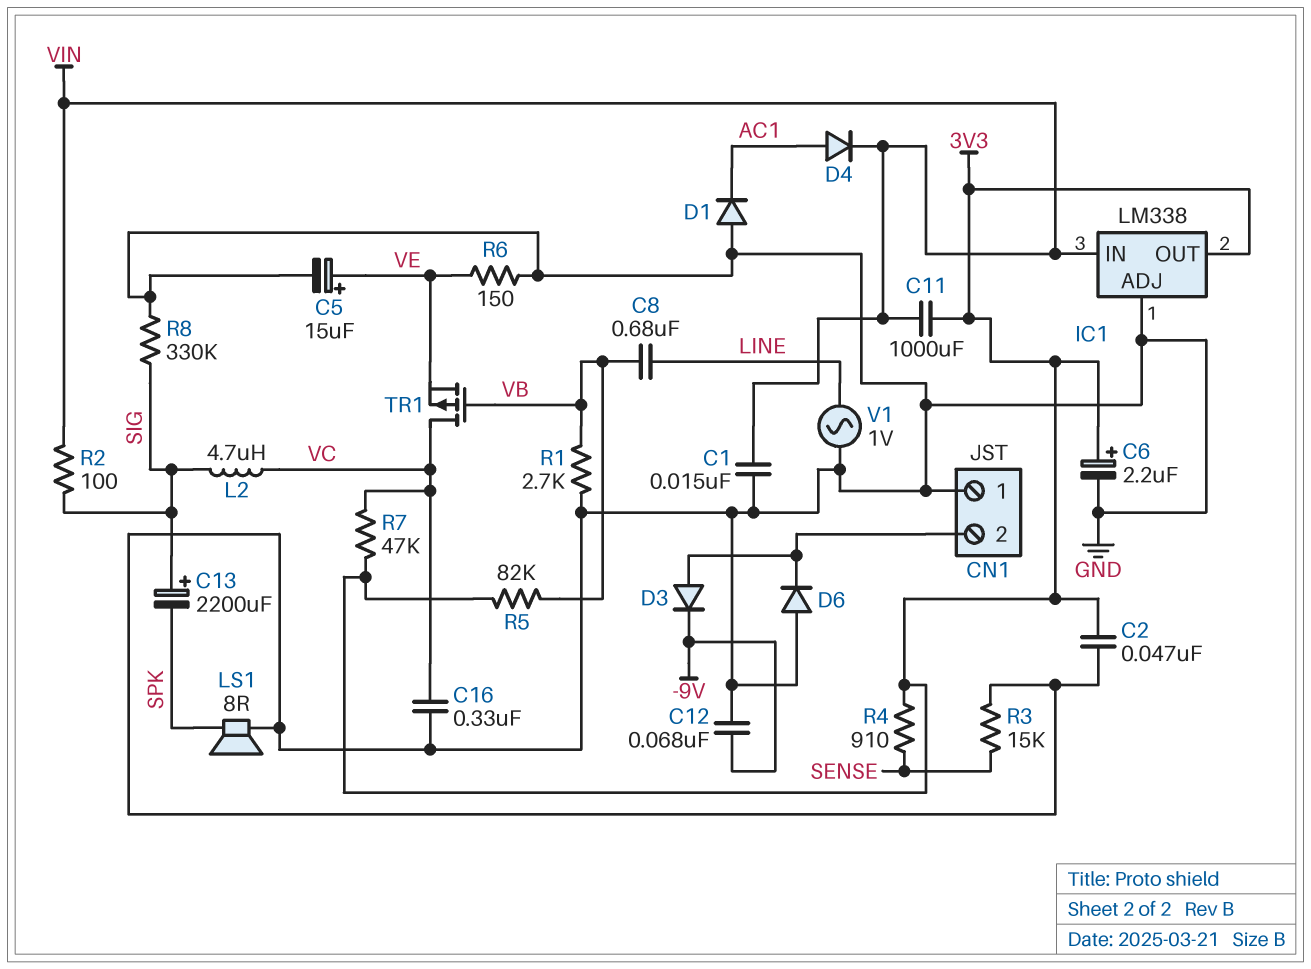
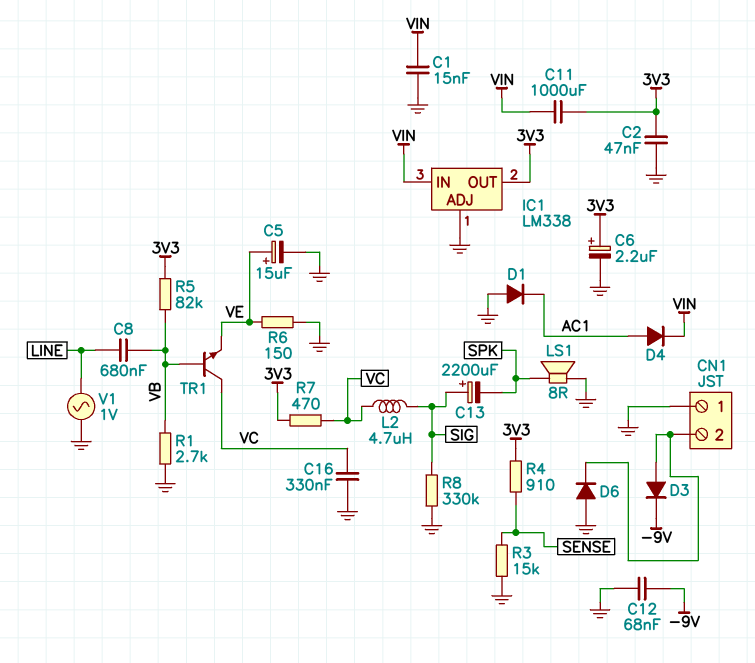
R2: 100 (SIG, VIN) -> none
R7: 47k (3V3, VC) -> 470 (3V3, VC)
TR1: PMOS (G VB, D VC, S VE) -> NPN (B VB, C VC, E VE)

